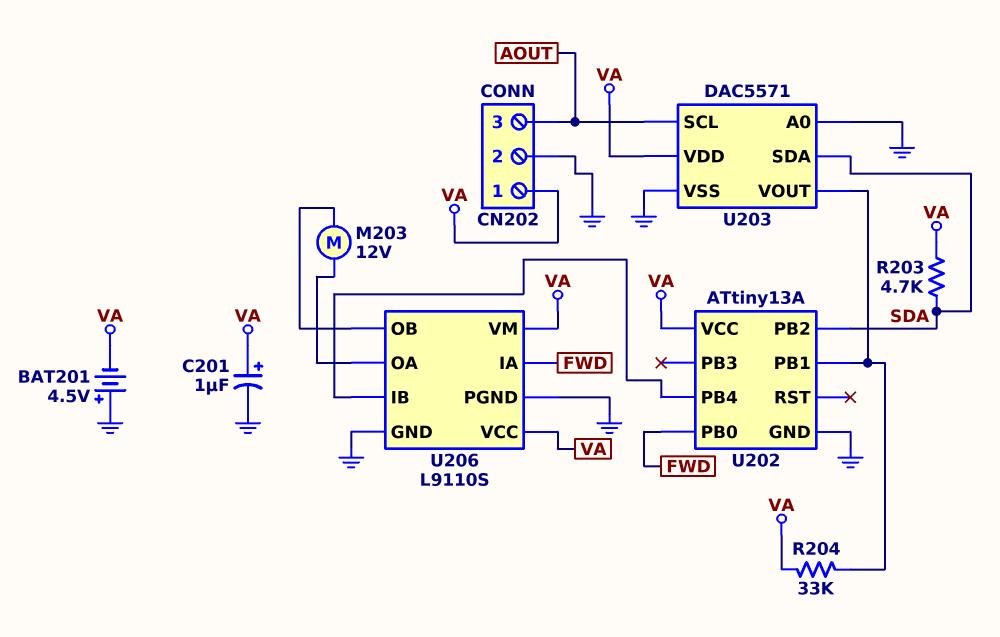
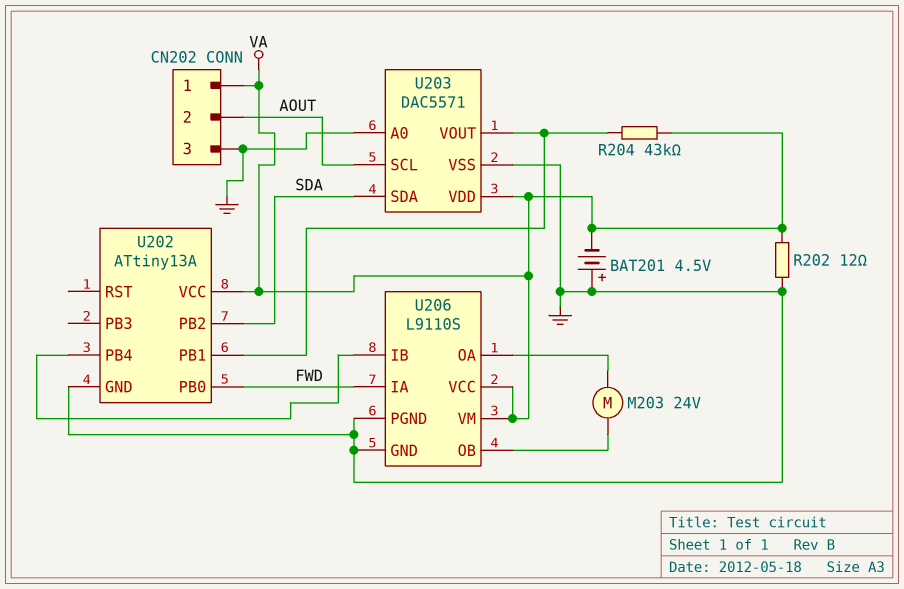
C201: 1uF (plus VA, minus GND) -> none
CN202 pin 2: GND -> AOUT
CN202 pin 3: AOUT -> GND
M203: motor 12V (U206/OA, U206/OB) -> motor 24V (U206/OA, U206/OB)
R202: none -> 12 (GND, VA)
R203: 4.7k (SDA, VA) -> none
R204: 33k (U202/PB1, VA) -> 43k (U202/PB1, VA)

